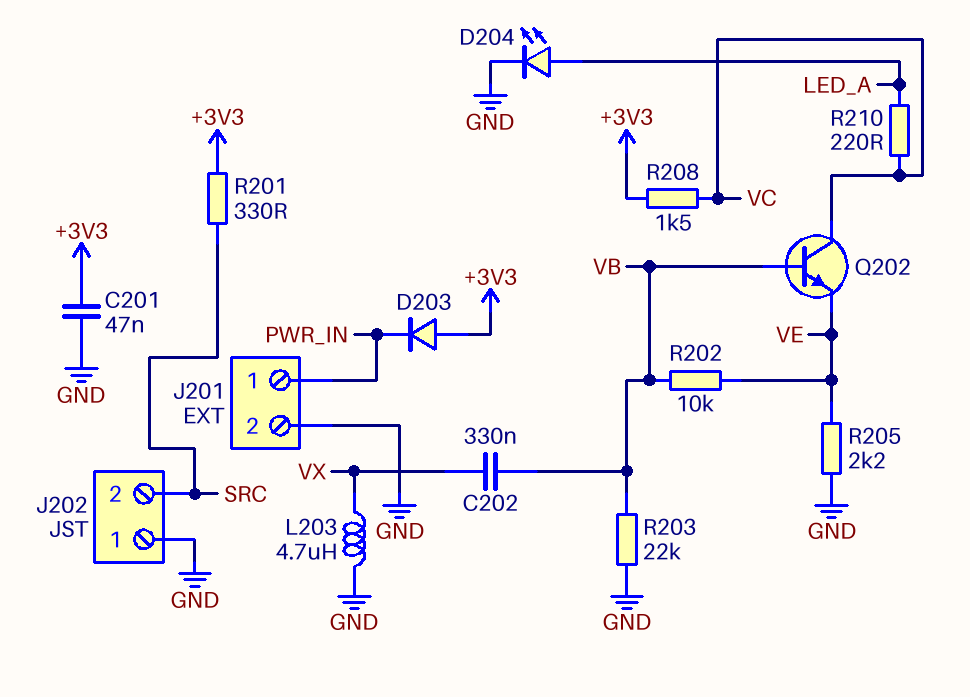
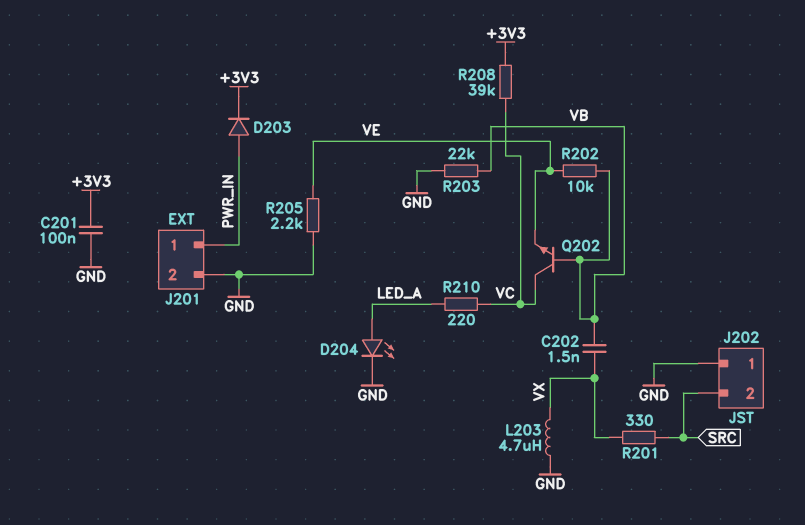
C201: 47nF (+3V3, GND) -> 100nF (+3V3, GND)
C202: 330nF (VB, VX) -> 1.5nF (VB, VX)
D203: diode (A +3V3, K PWR_IN) -> diode (A PWR_IN, K +3V3)
R201: 330 (+3V3, SRC) -> 330 (SRC, VX)
R208: 1.5k (+3V3, VC) -> 39k (+3V3, VC)

